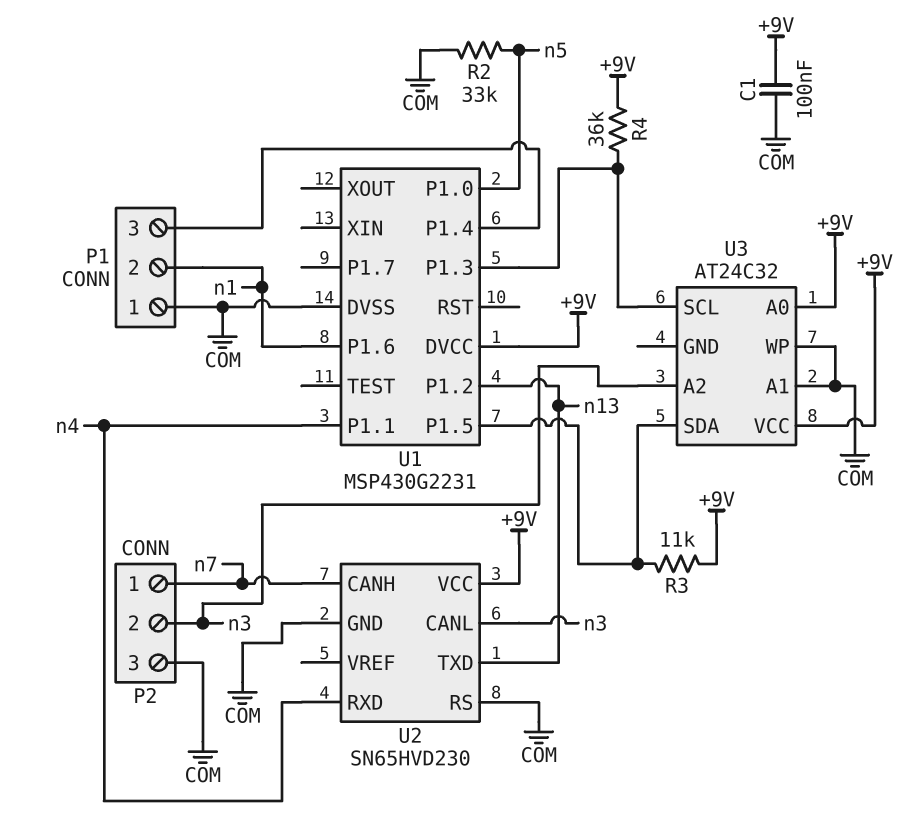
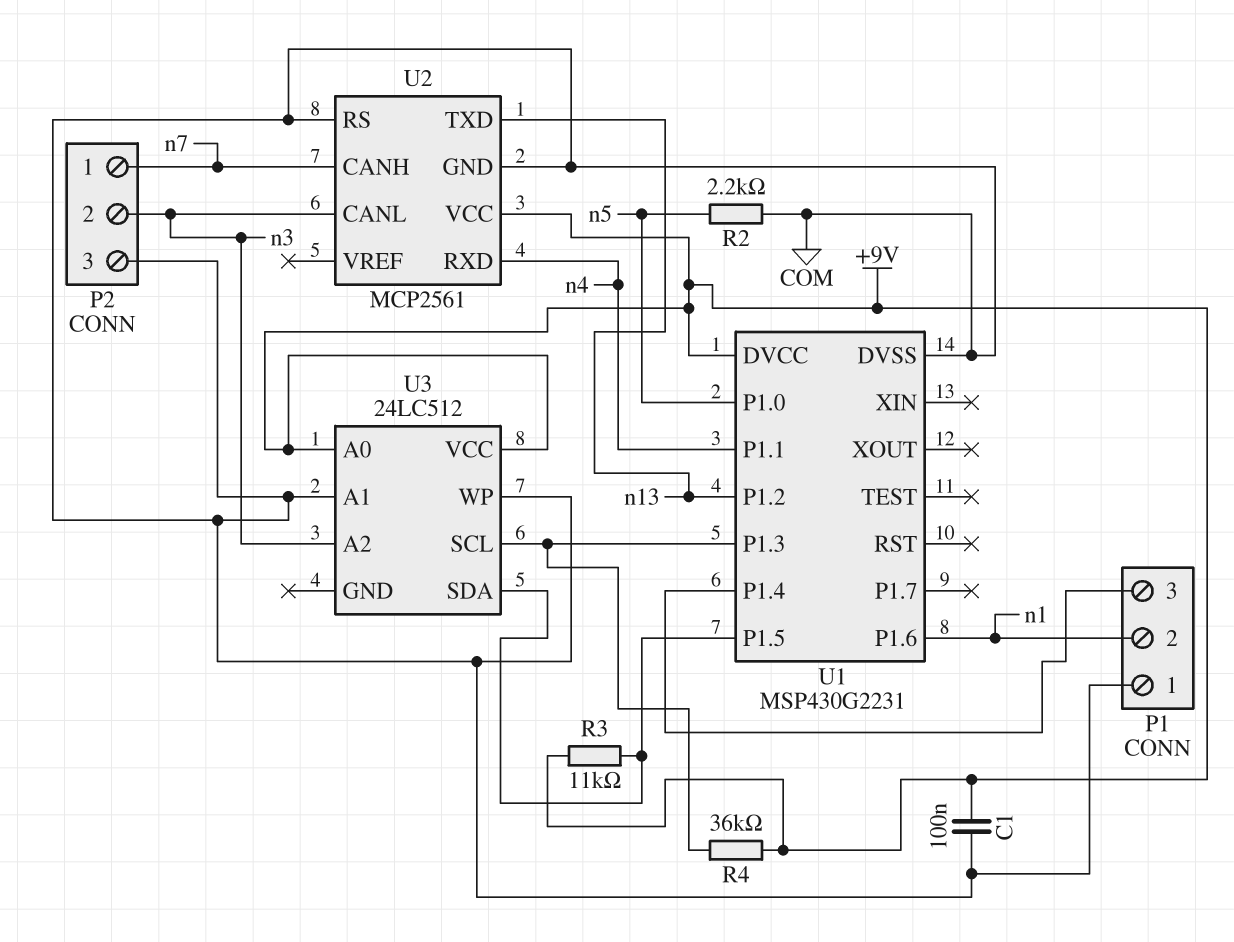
R2: 33k (COM, n5) -> 2.2k (COM, n5)
U2: SN65HVD230 -> MCP2561
U3: AT24C32 -> 24LC512

